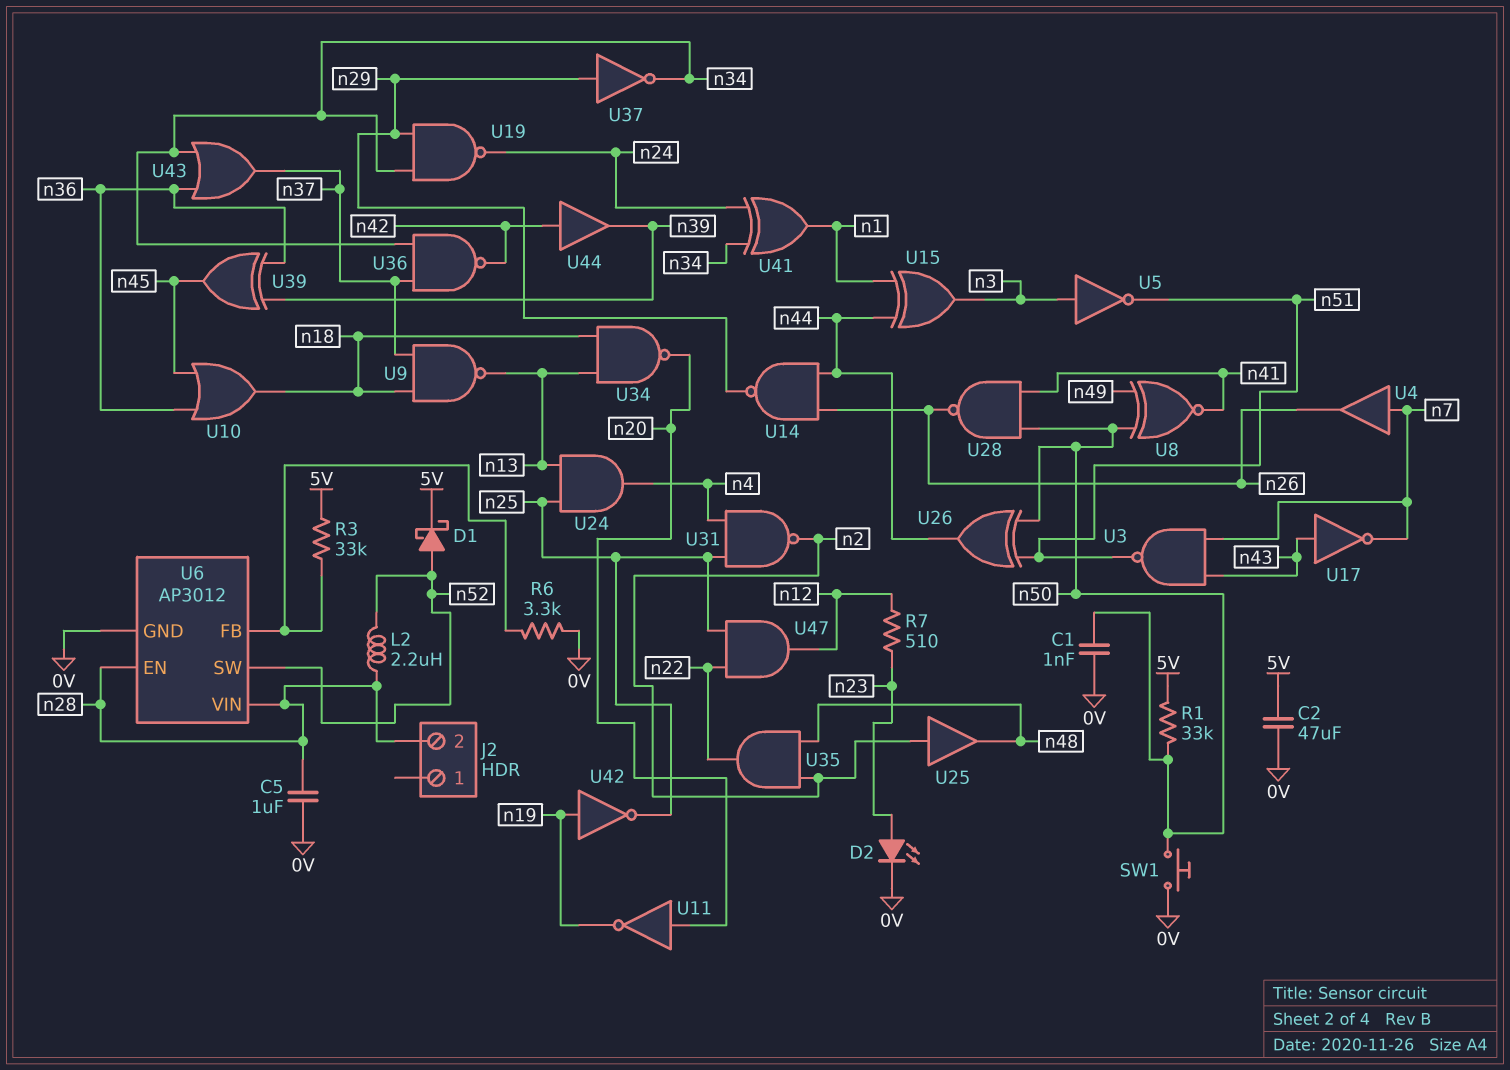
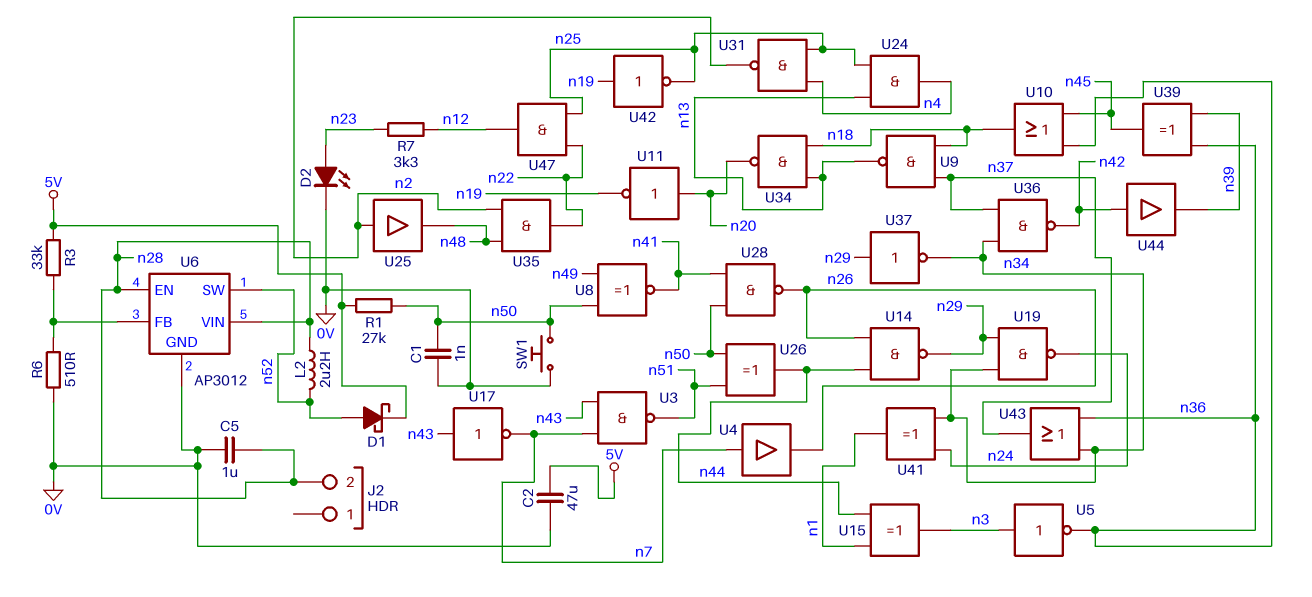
R1: 33k (5V, n50) -> 27k (5V, n50)
R6: 3.3k (0V, U6/FB) -> 510 (0V, U6/FB)
R7: 510 (n12, n23) -> 3.3k (n12, n23)
U5: NOT (in n3, out n51) -> NOT (in n3, out n36)

